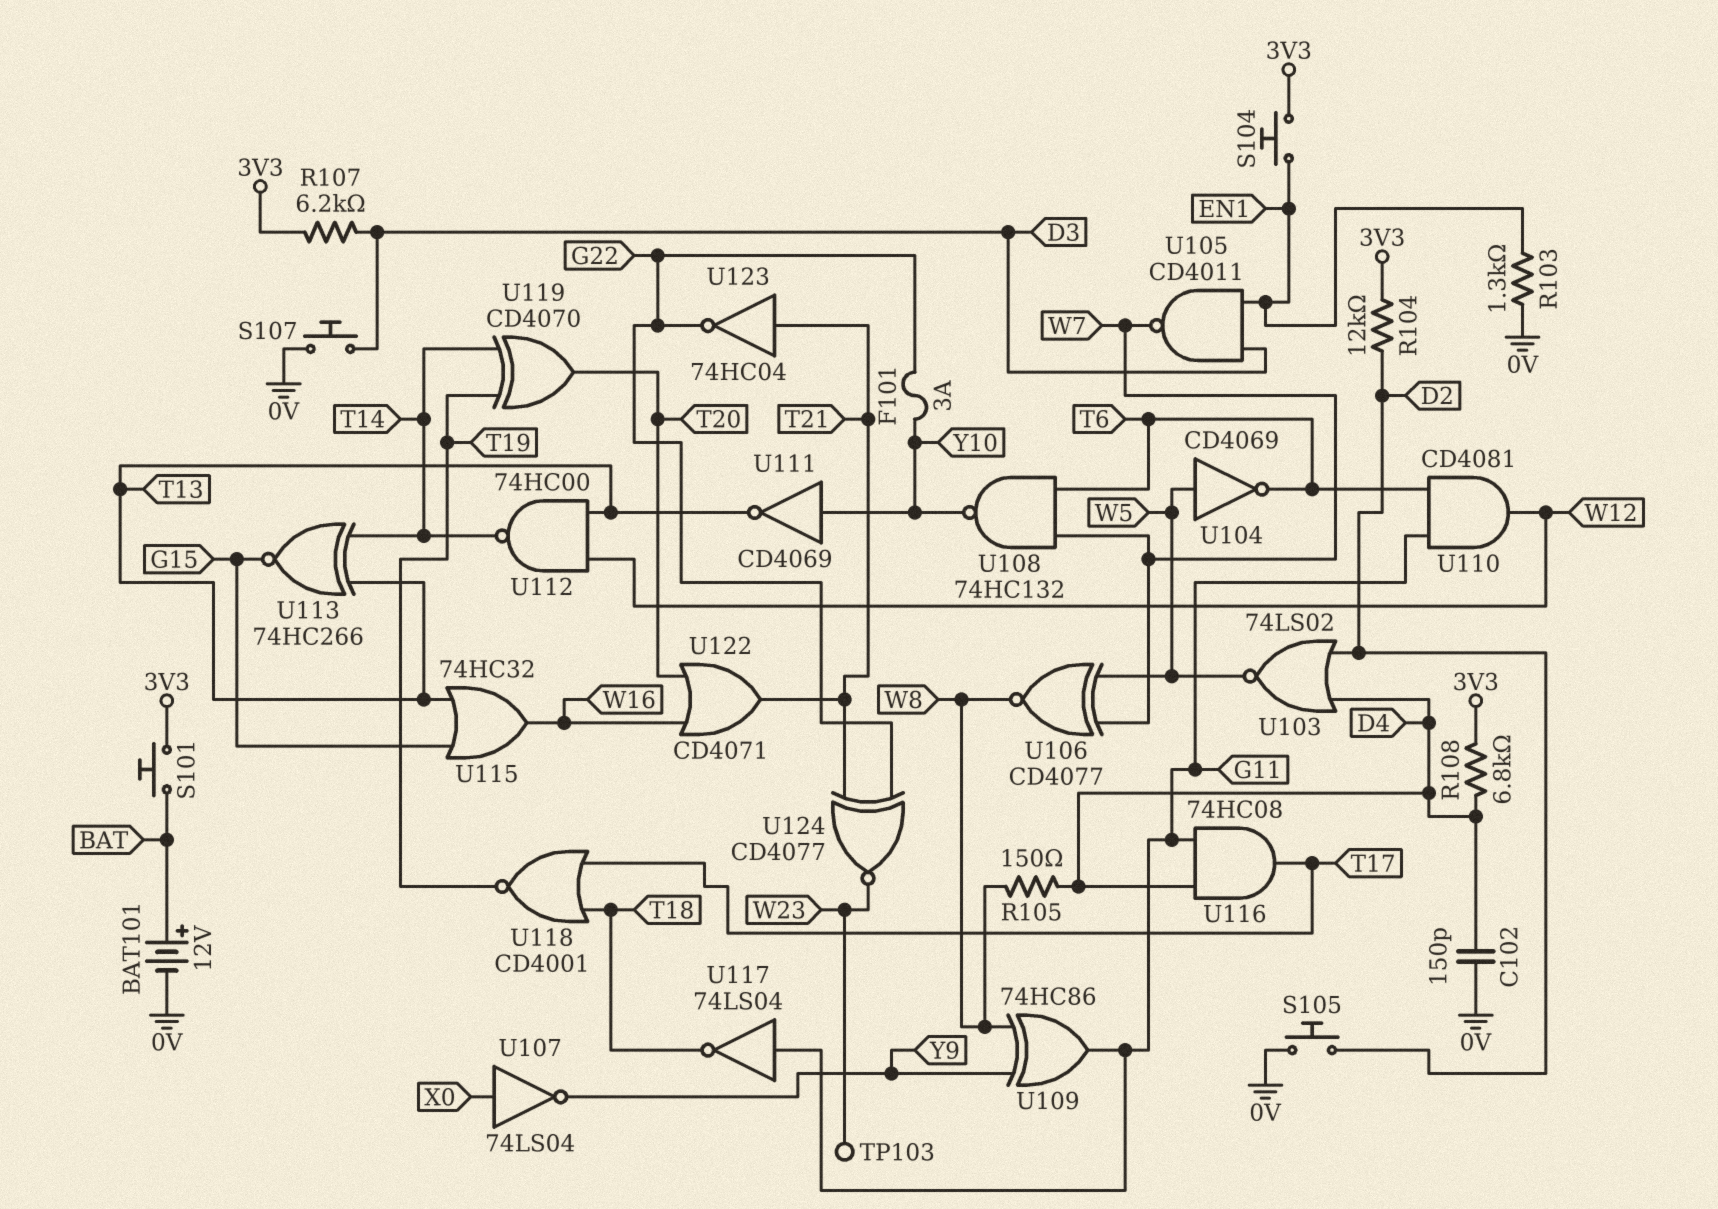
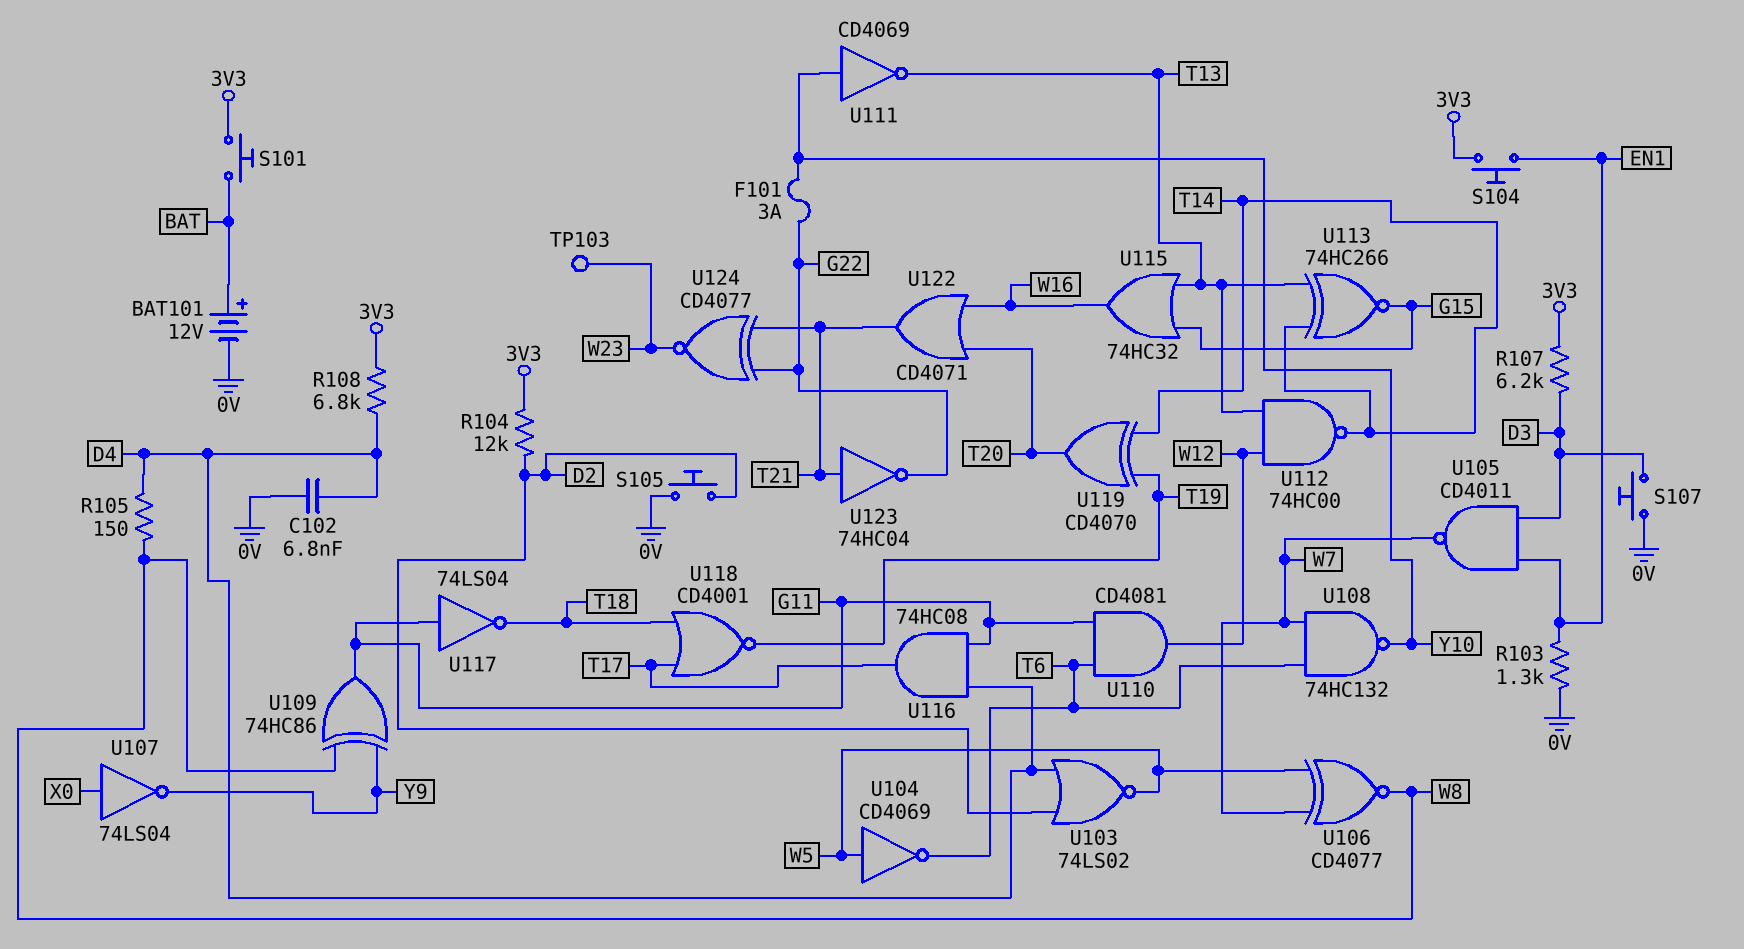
C102: 150pF (0V, D4) -> 6.8nF (0V, D4)

